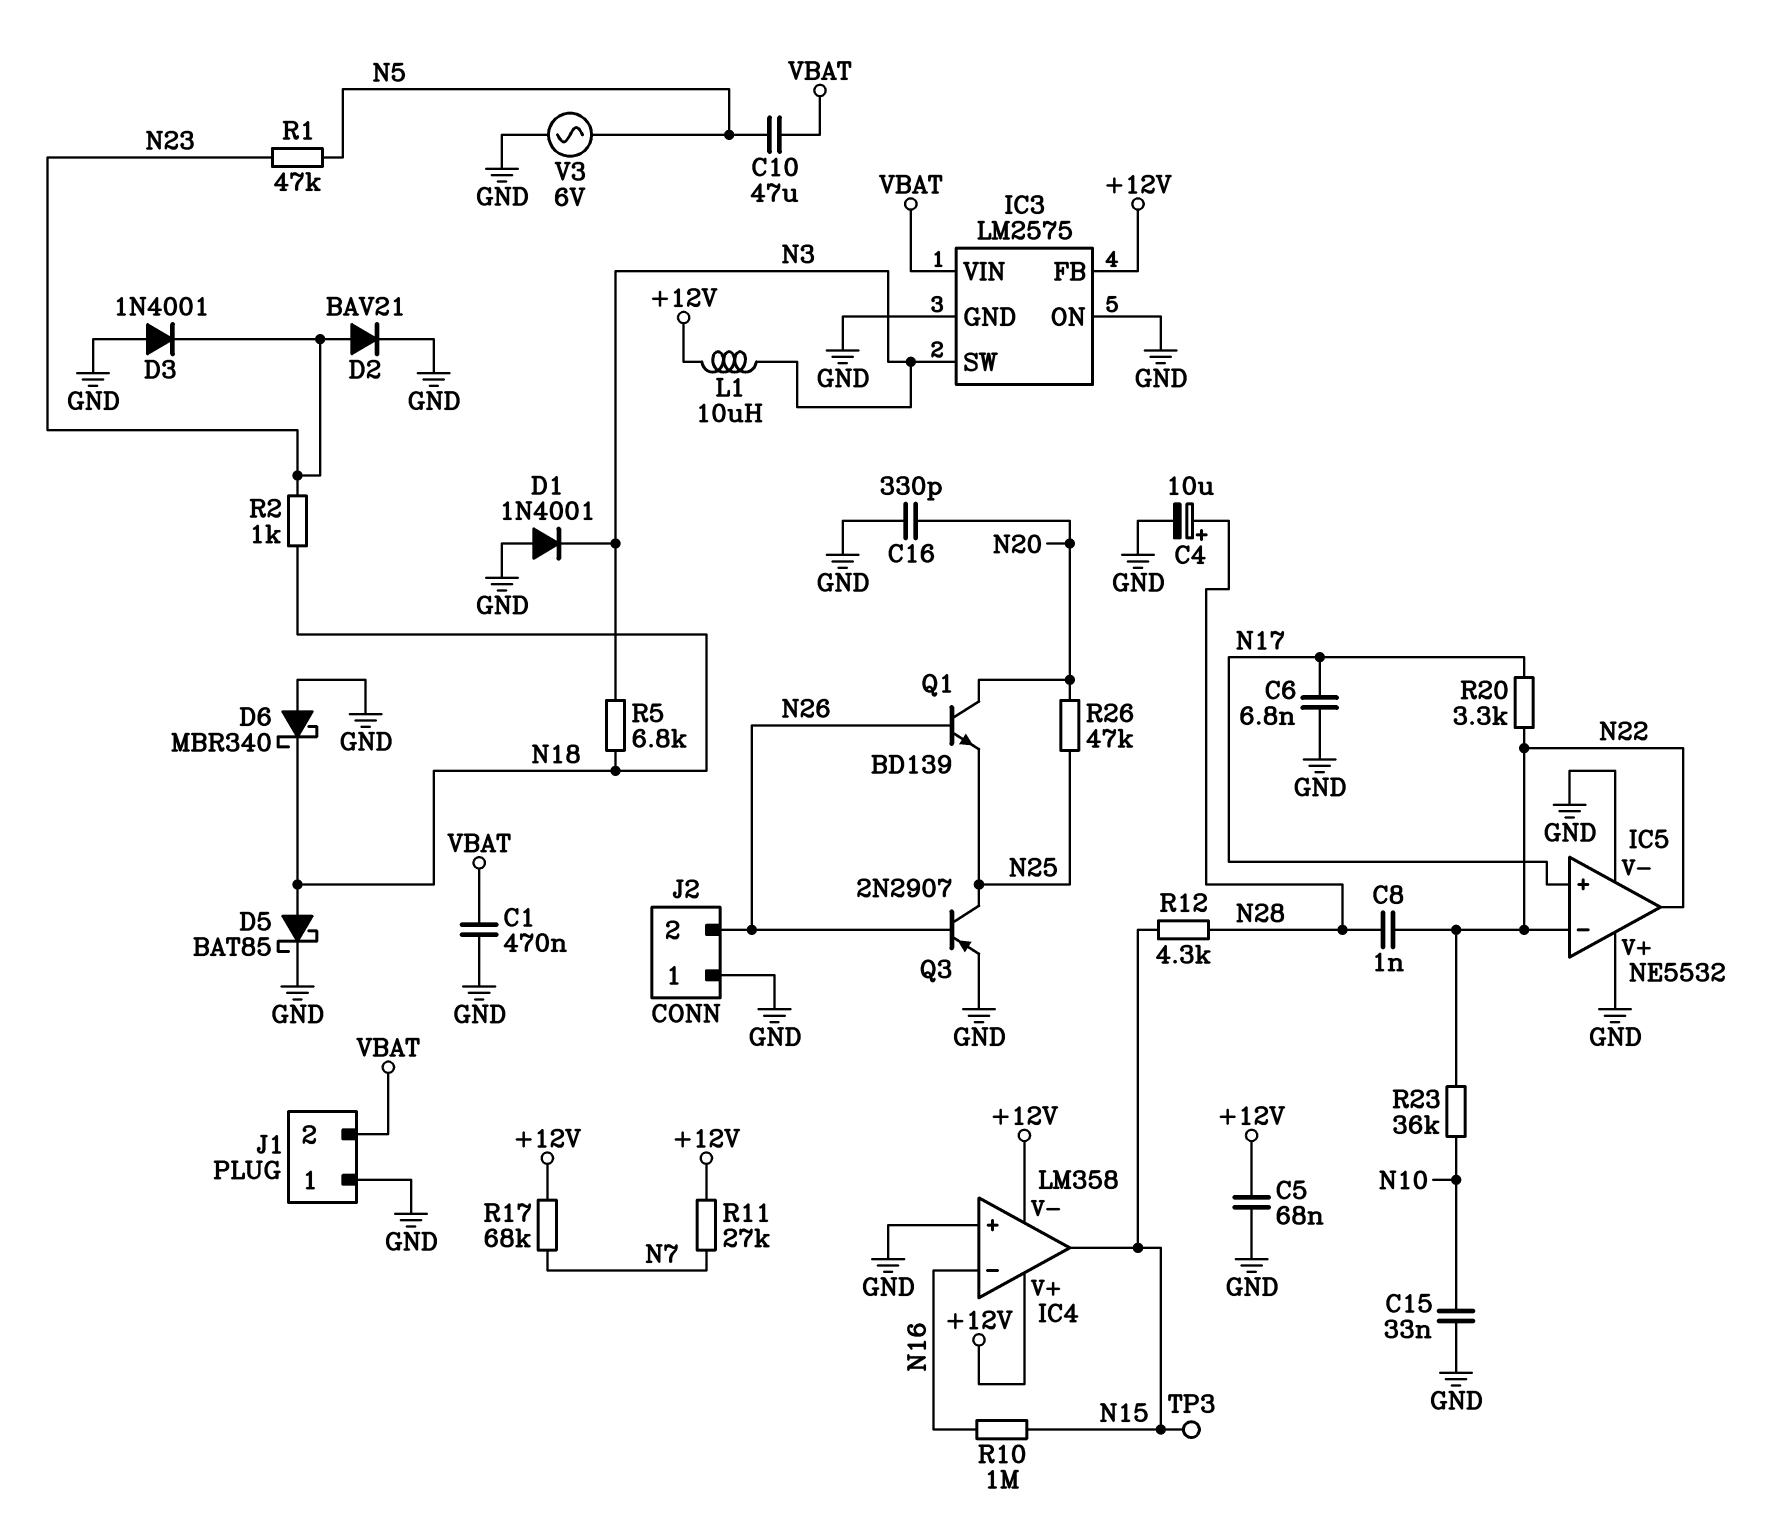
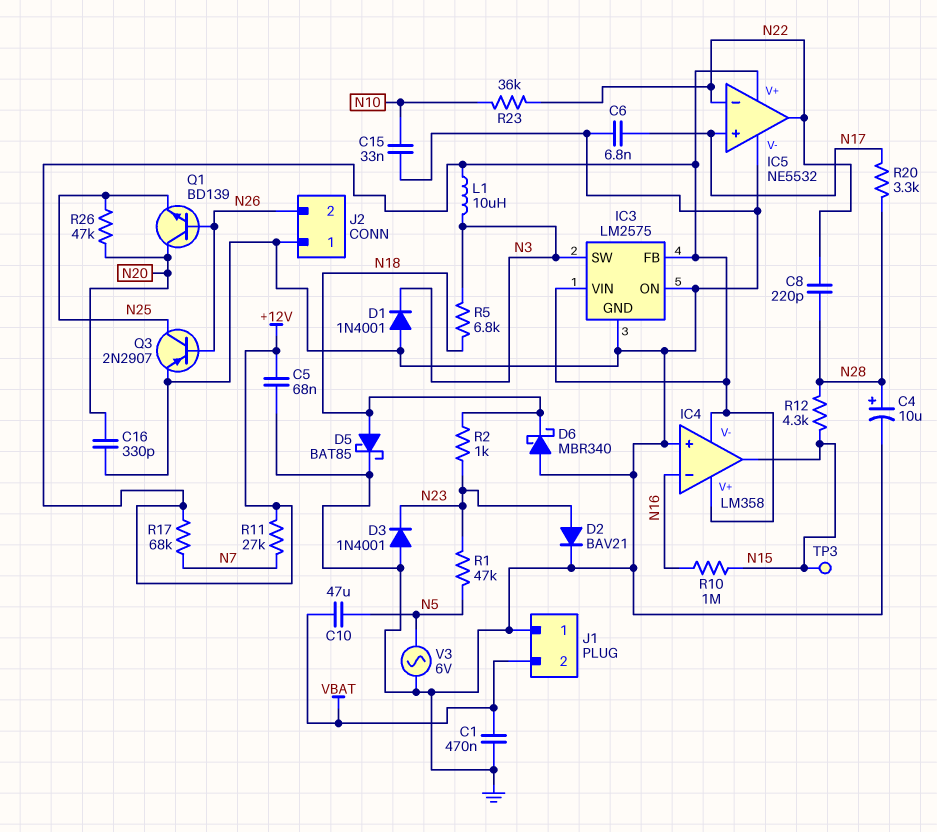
C8: 1nF (N22, N28) -> 220pF (N22, N28)
IC3 pin VIN: VBAT -> +12V
IC5 pin V+: GND -> +12V
R20: 3.3k (N17, N22) -> 3.3k (N17, N28)

